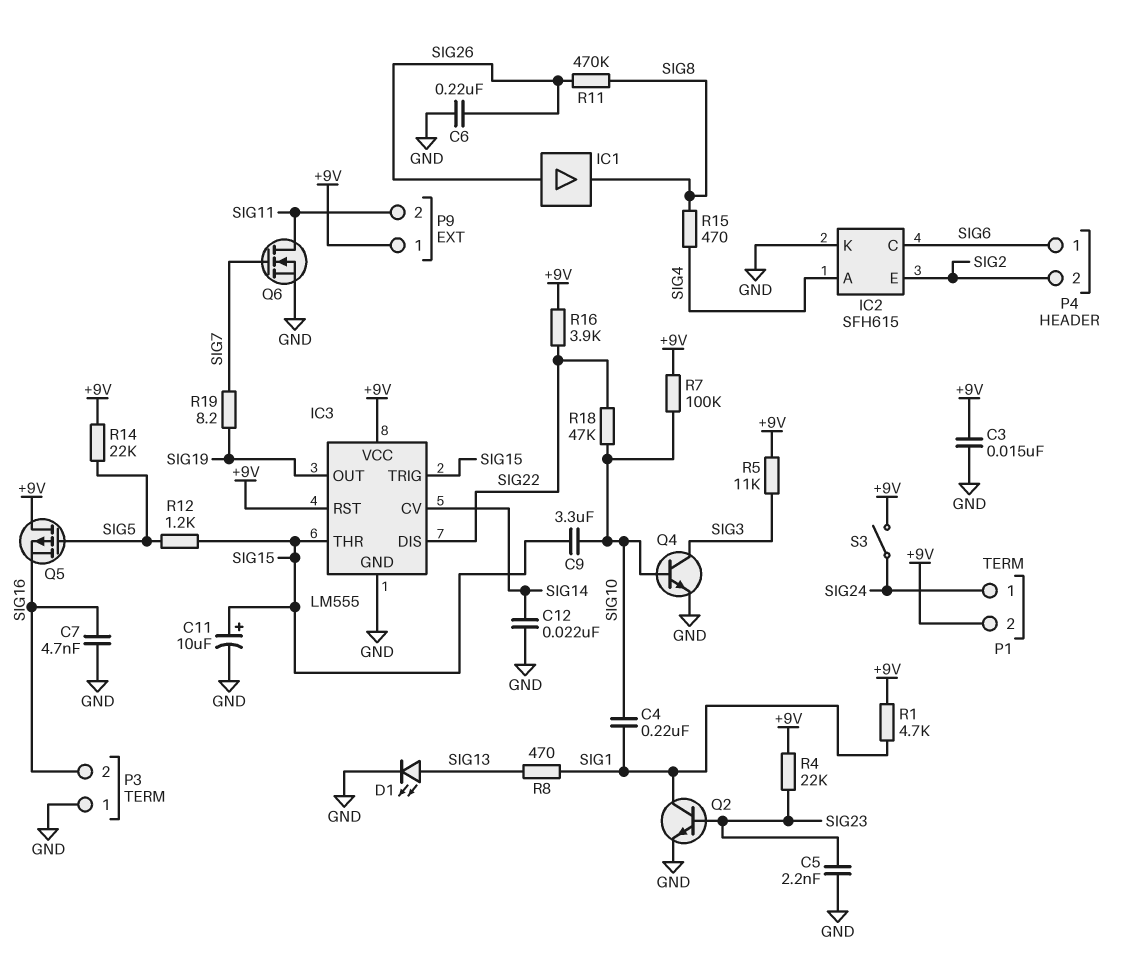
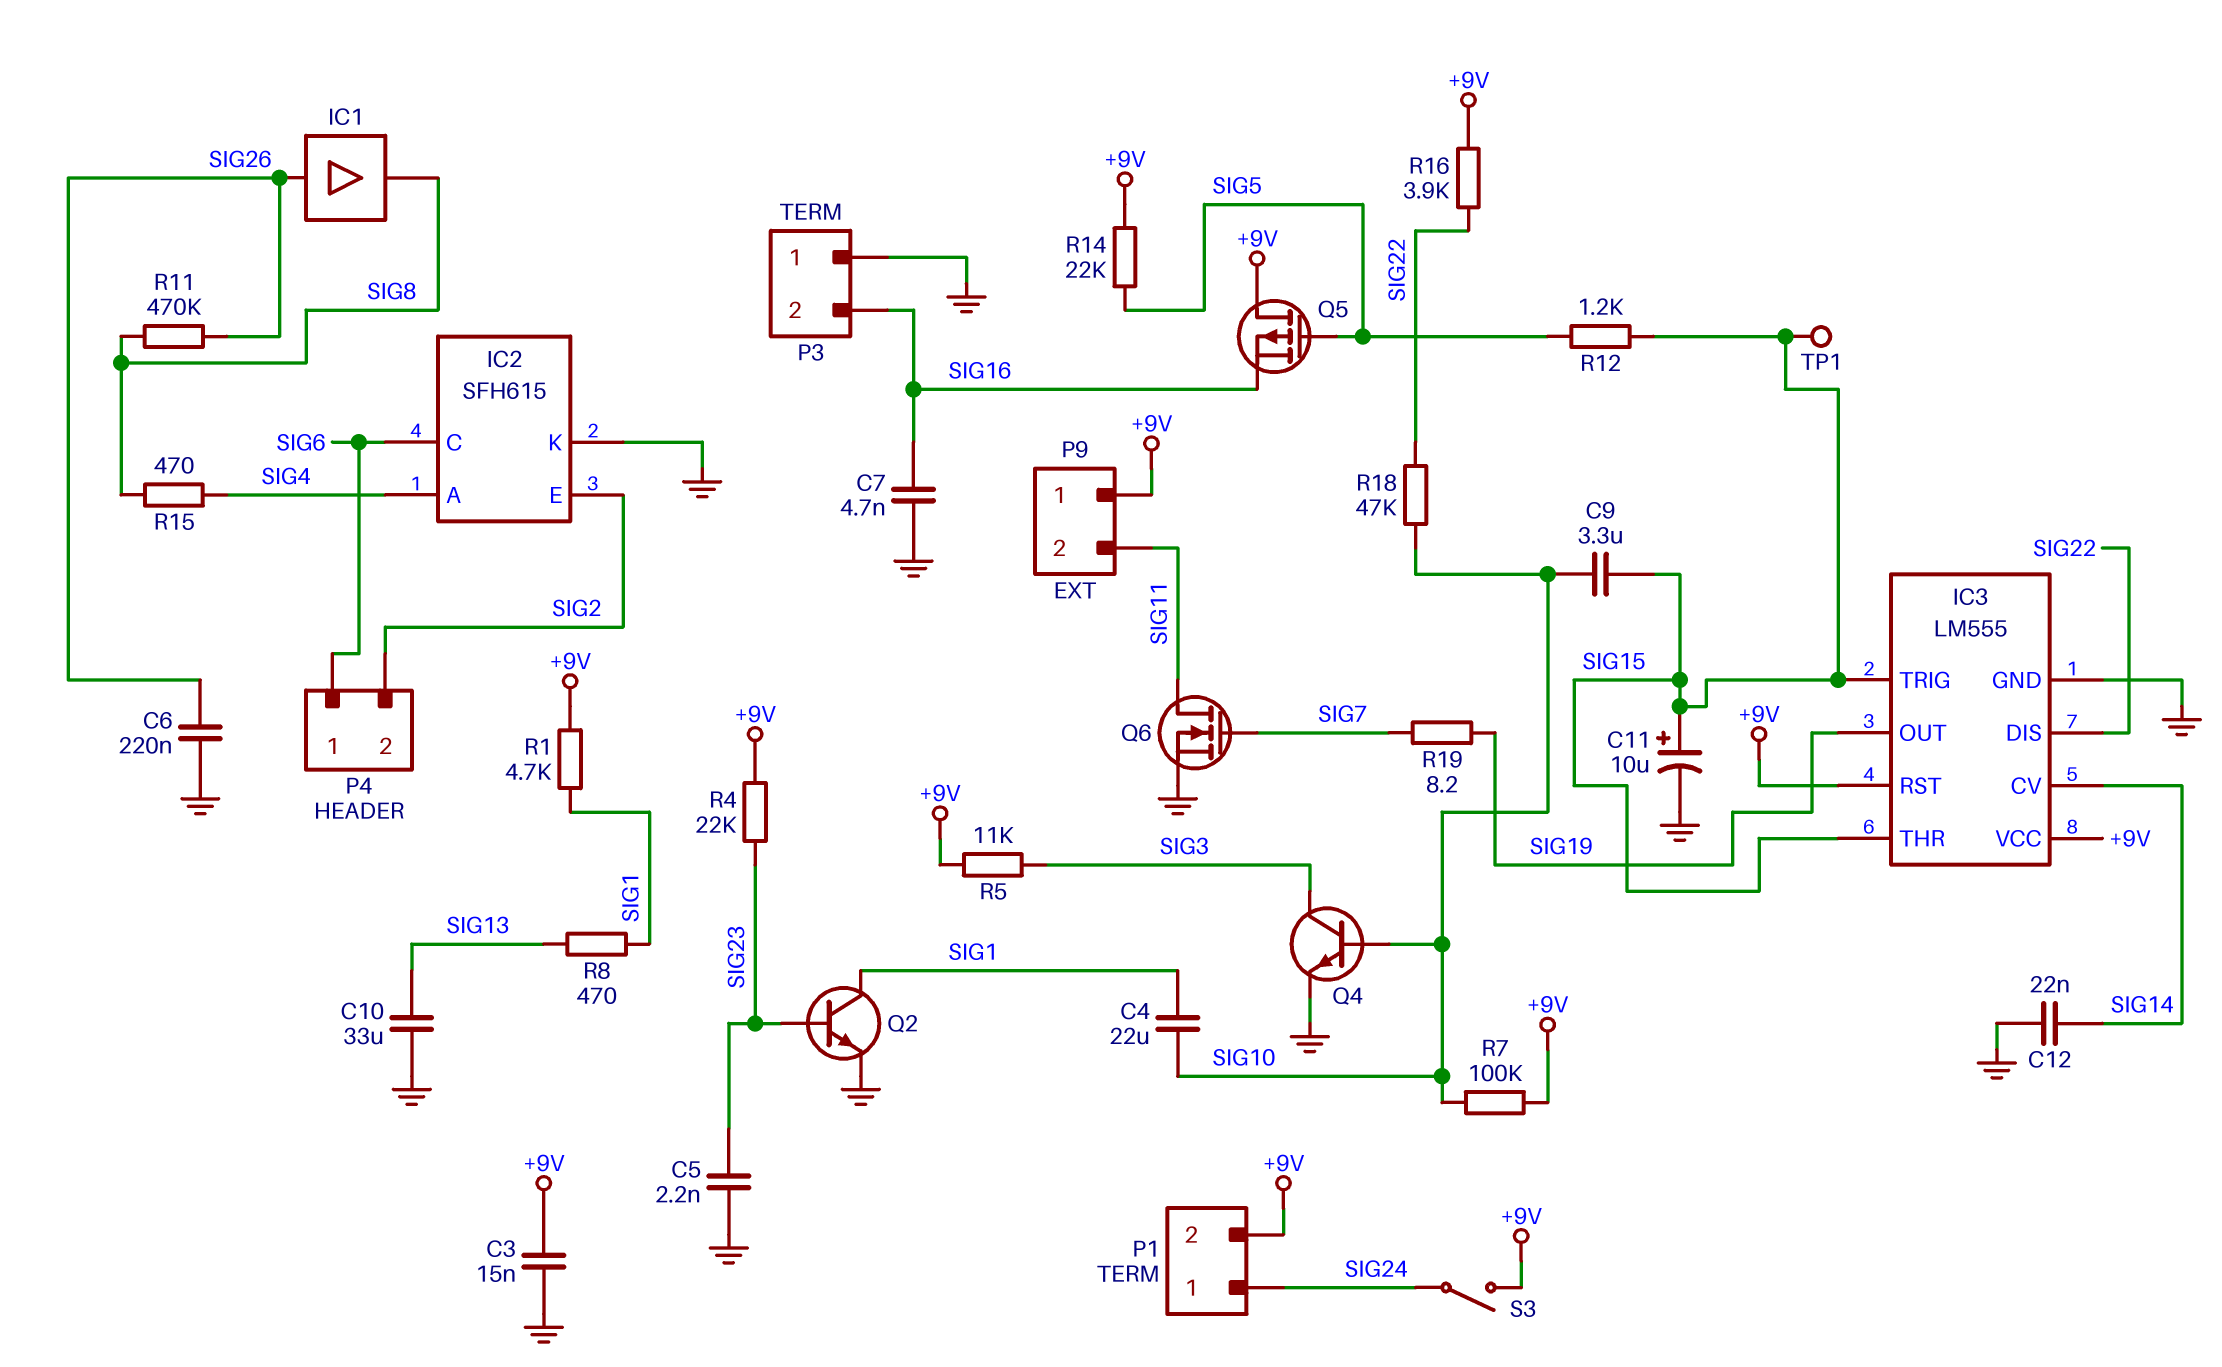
C4: 220nF (SIG1, SIG10) -> 22uF (SIG1, SIG10)
C10: none -> 33uF (GND, SIG13)
D1: LED (A SIG13, K GND) -> none
TP1: none -> test point (SIG15)

